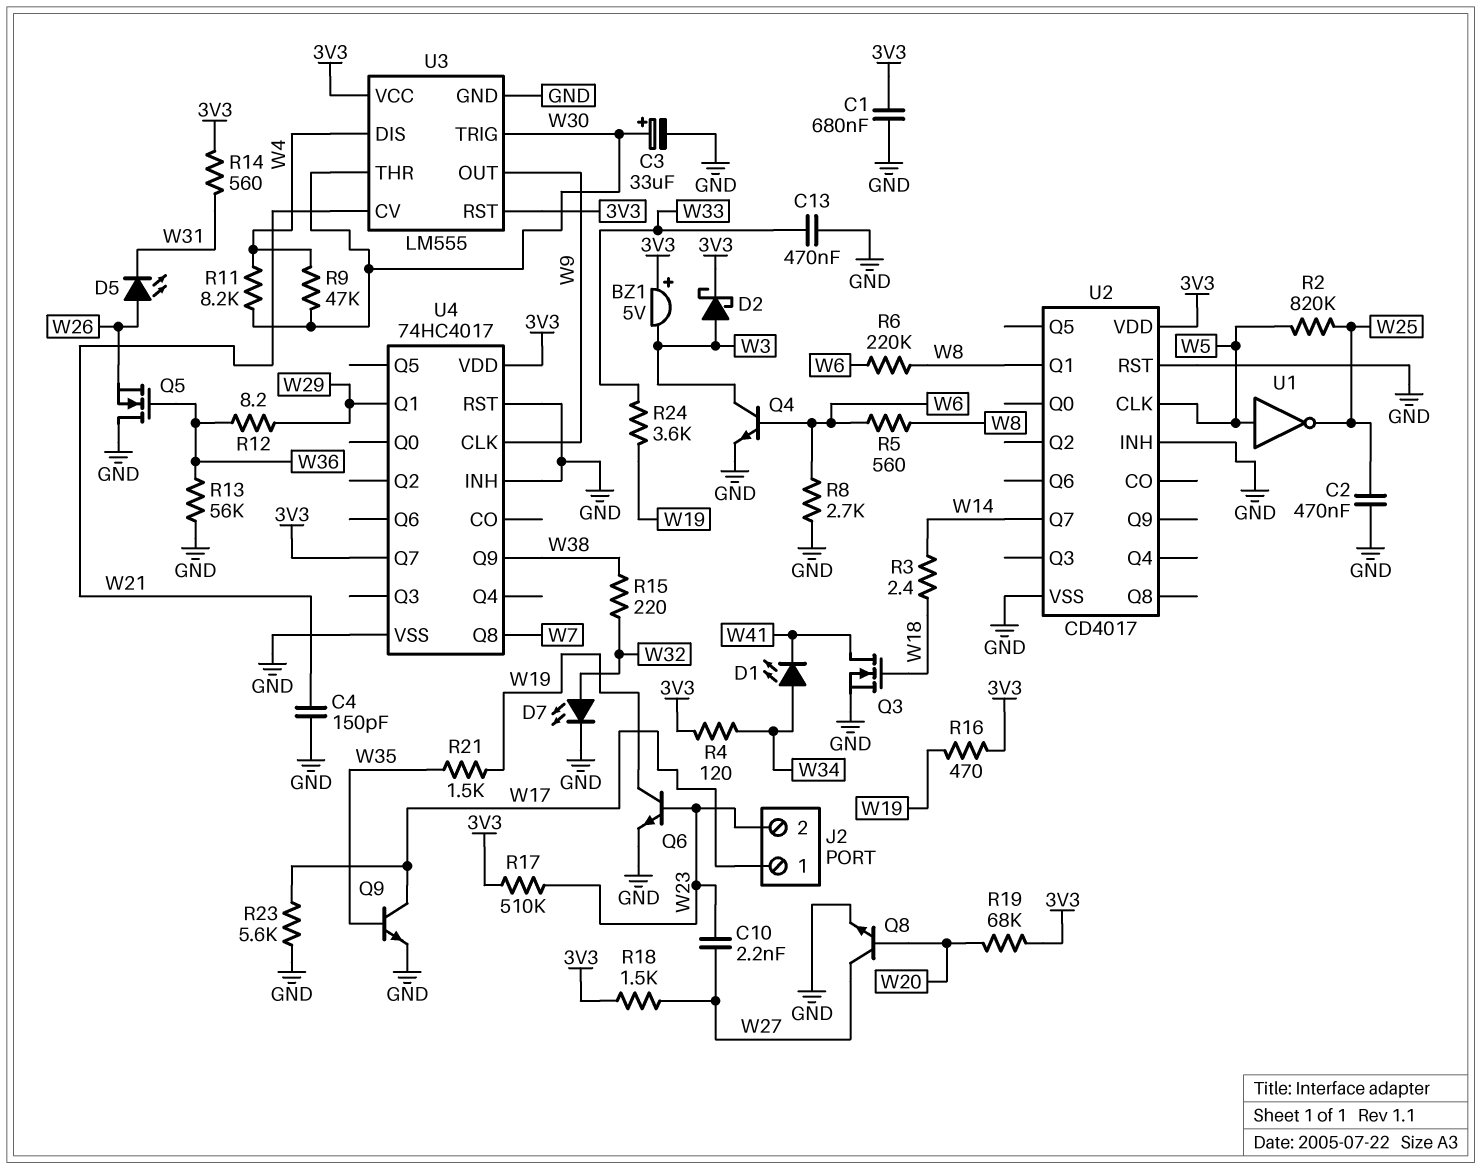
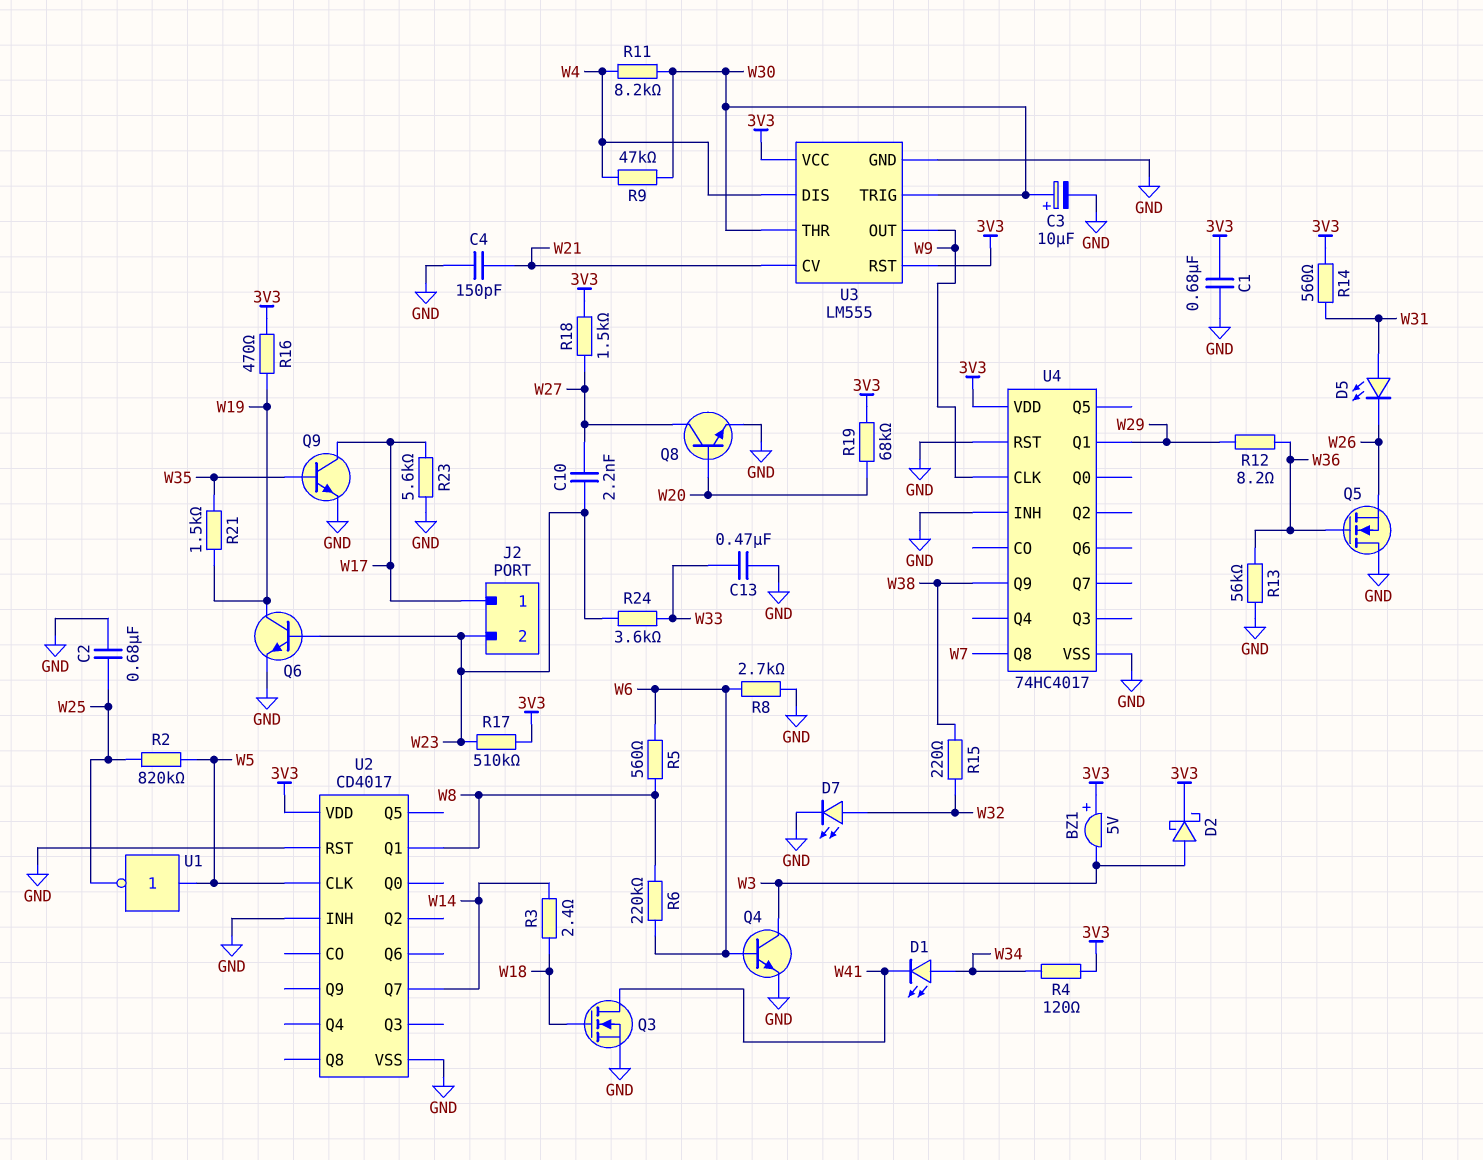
C2: 470nF (GND, W25) -> 680nF (GND, W25)
C3: 33uF (plus W30, minus GND) -> 10uF (plus W30, minus GND)
D5: LED (A W26, K W31) -> LED (A W31, K W26)
R24: 3.6k (W19, W33) -> 3.6k (W23, W33)
U4 pin Q7: 3V3 -> none

